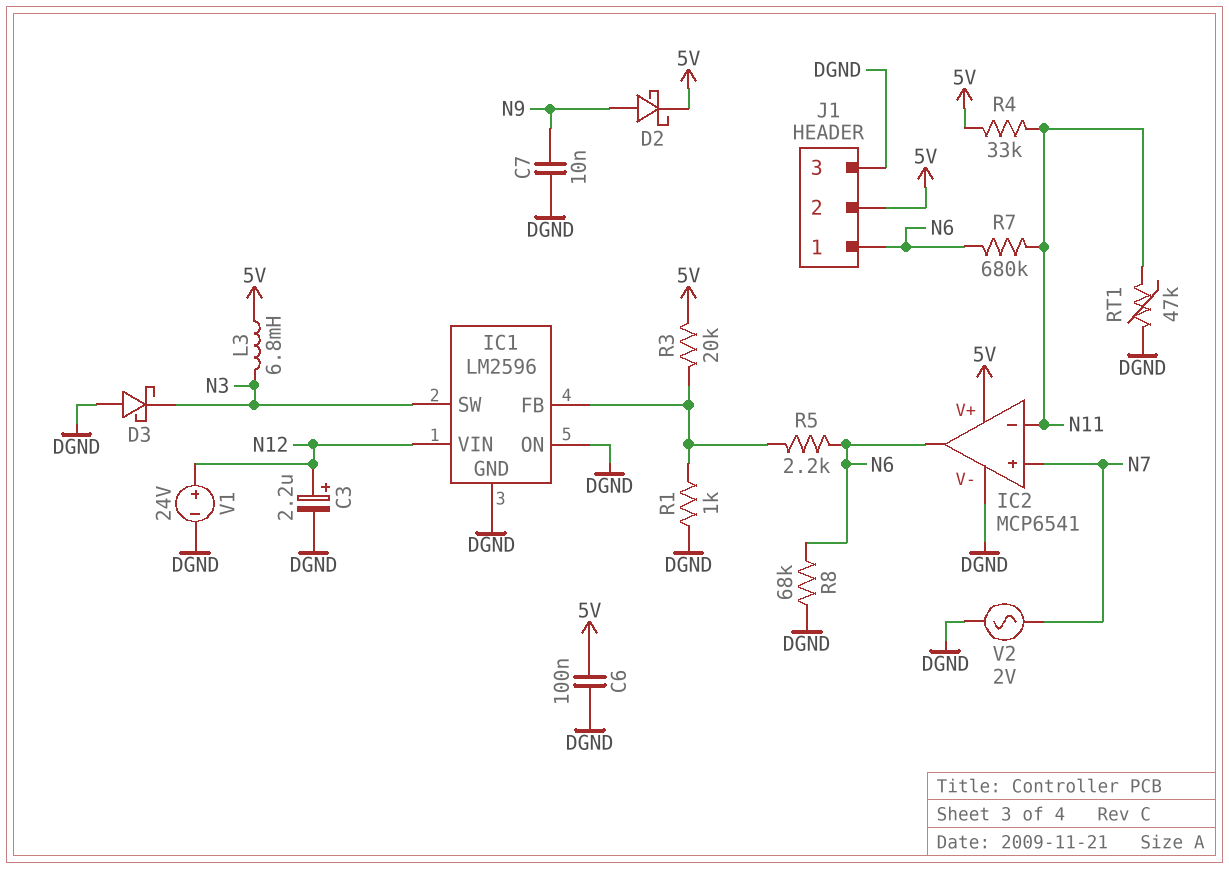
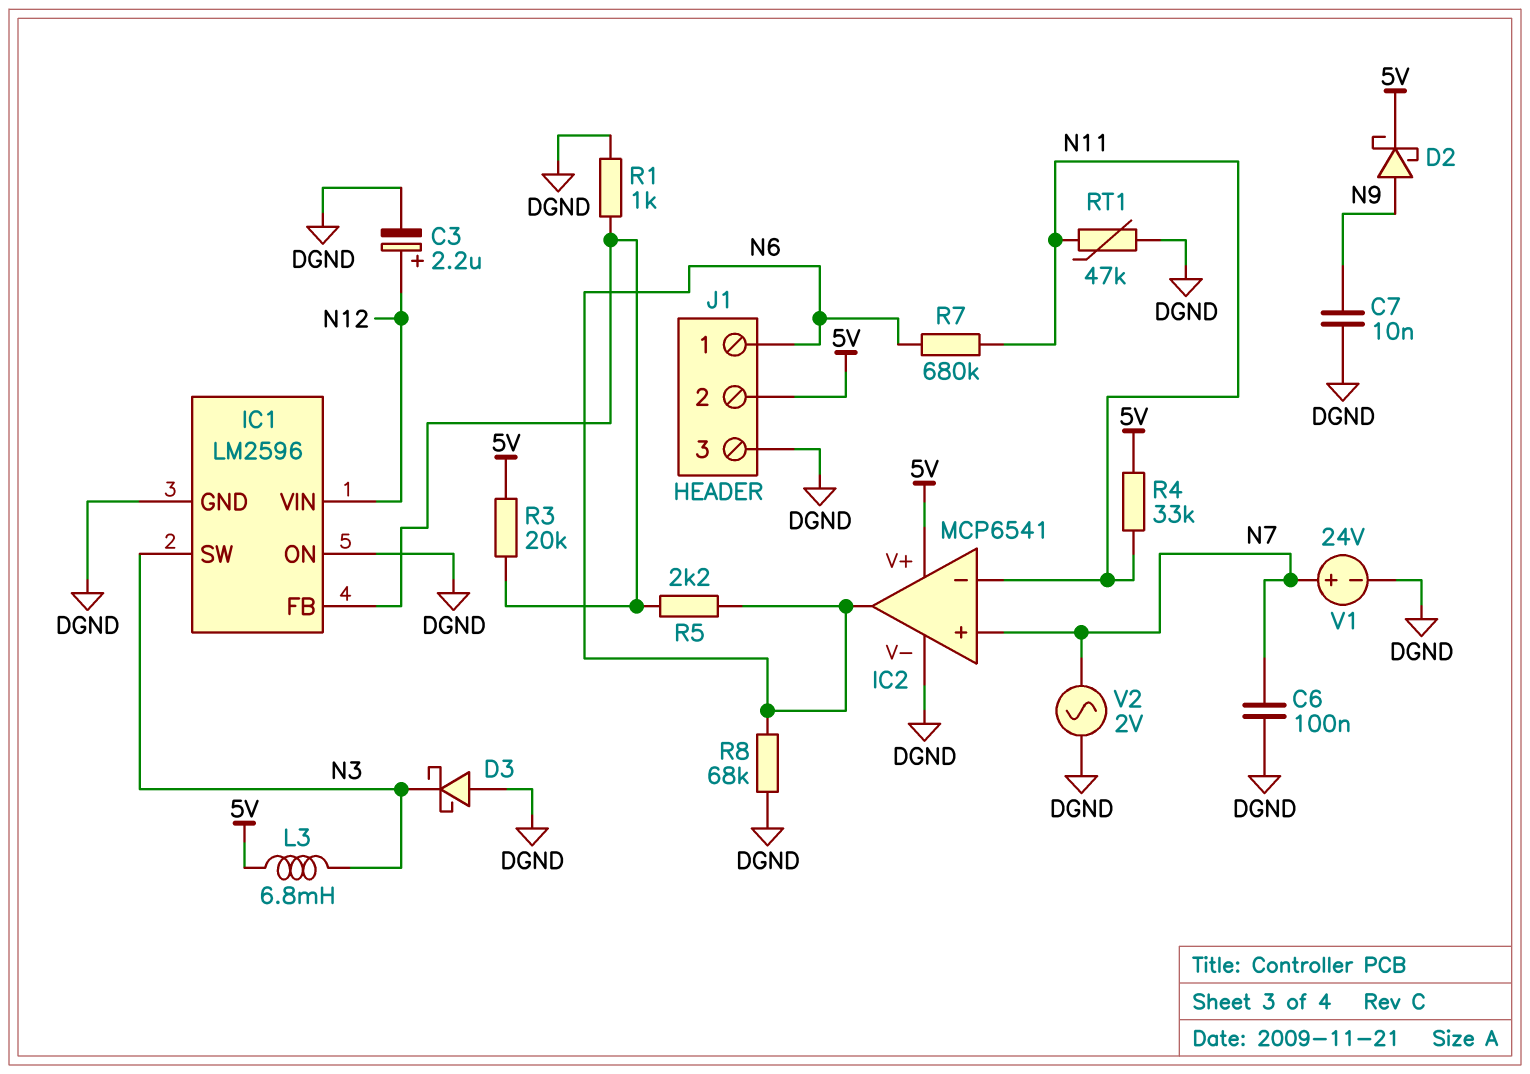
C6: 100nF (5V, DGND) -> 100nF (DGND, N7)
V1: 24V (plus N12, minus DGND) -> 24V (plus N7, minus DGND)

